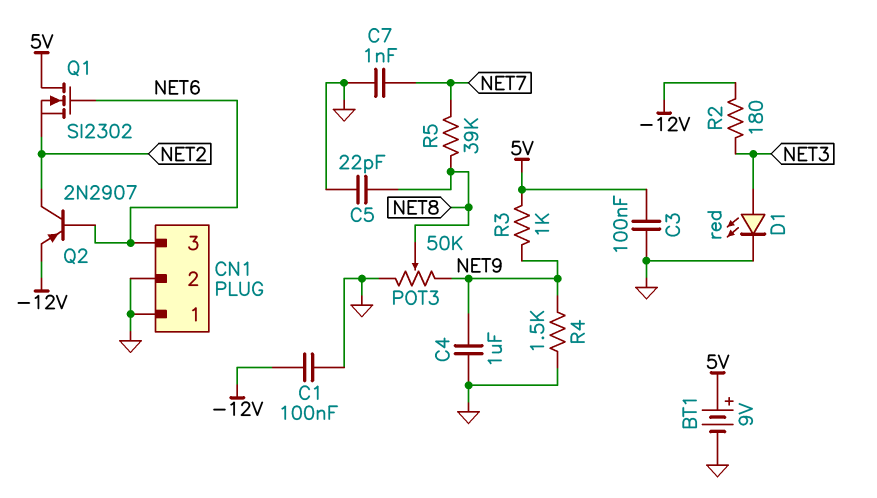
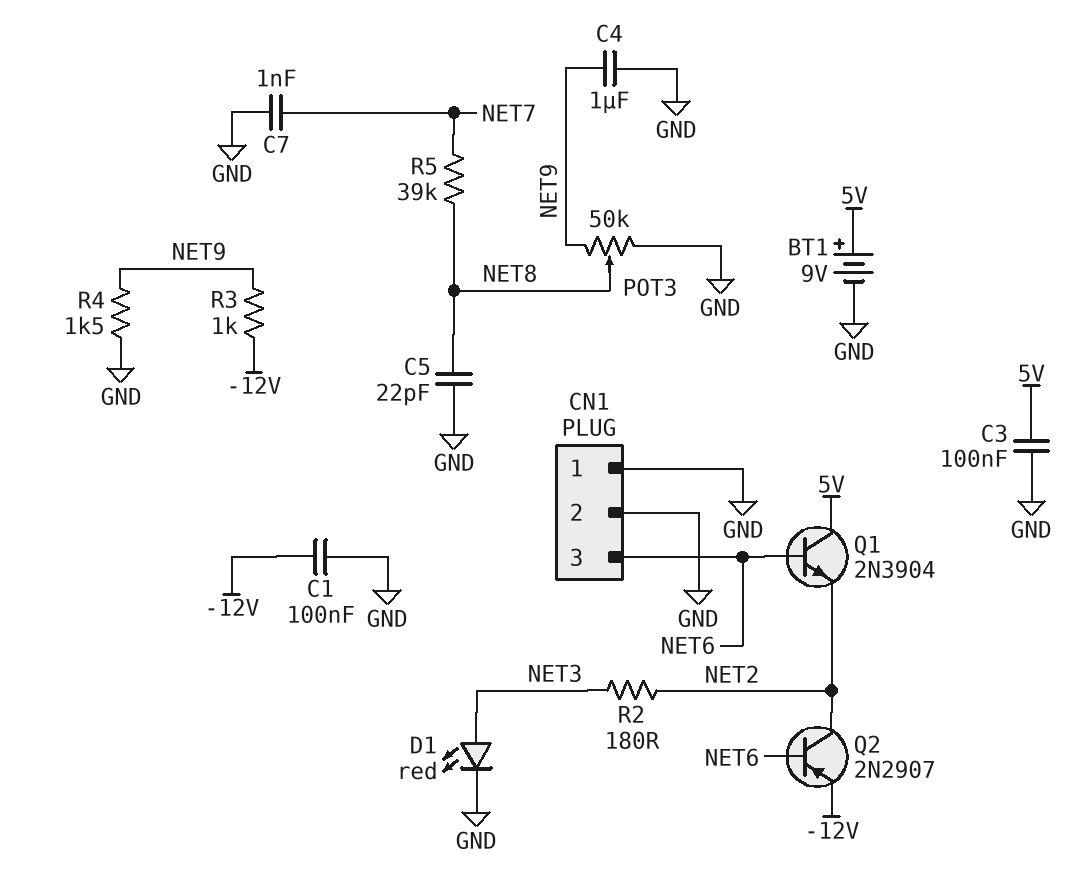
Q1: NMOS SI2302 (G NET6, D 5V, S NET2) -> NPN 2N3904 (B NET6, C 5V, E NET2)
R2: 180 (-12V, NET3) -> 180 (NET2, NET3)
R3: 1k (5V, NET9) -> 1k (-12V, NET9)

